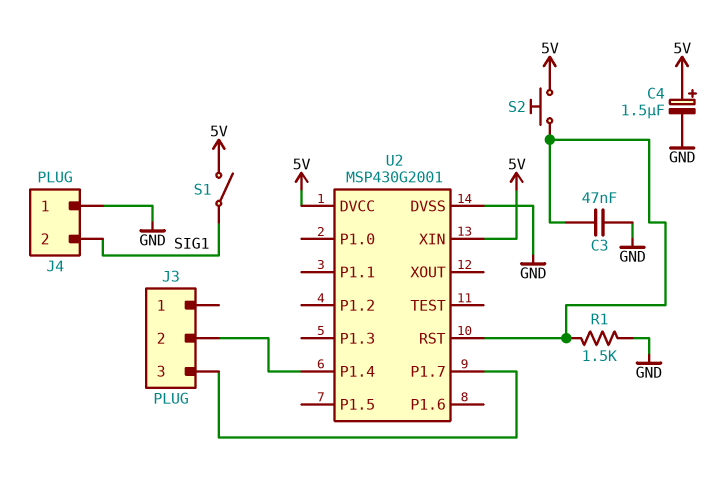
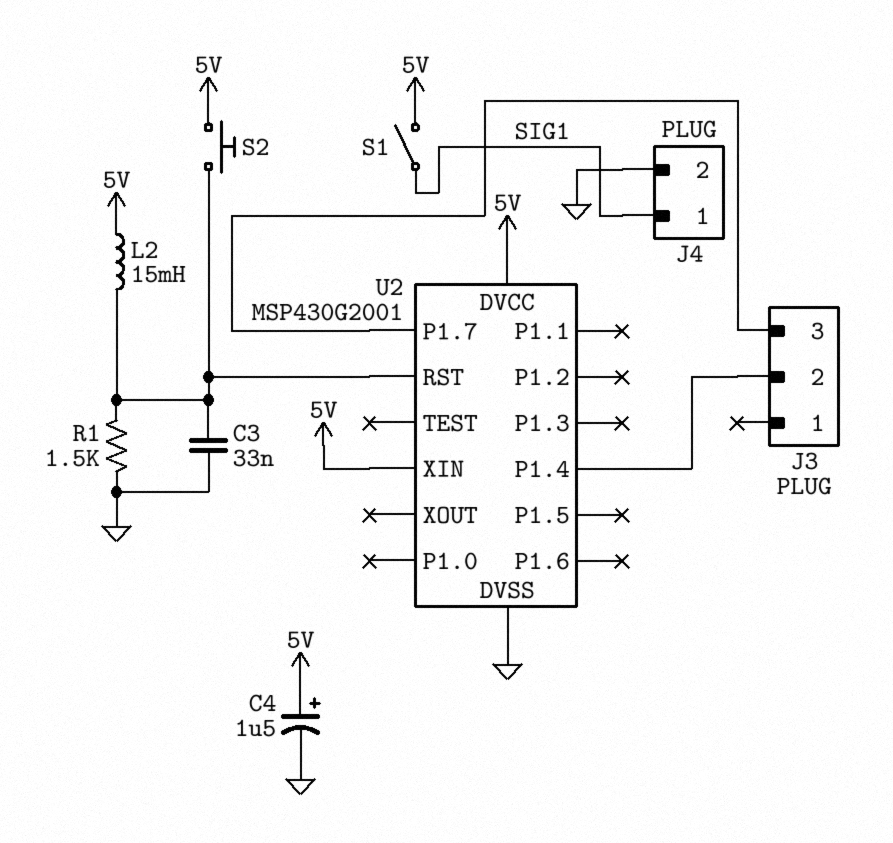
C3: 47nF (GND, U2/RST) -> 33nF (GND, U2/RST)
J4 pin 1: GND -> SIG1
J4 pin 2: SIG1 -> GND
L2: none -> 15mH (5V, U2/RST)

